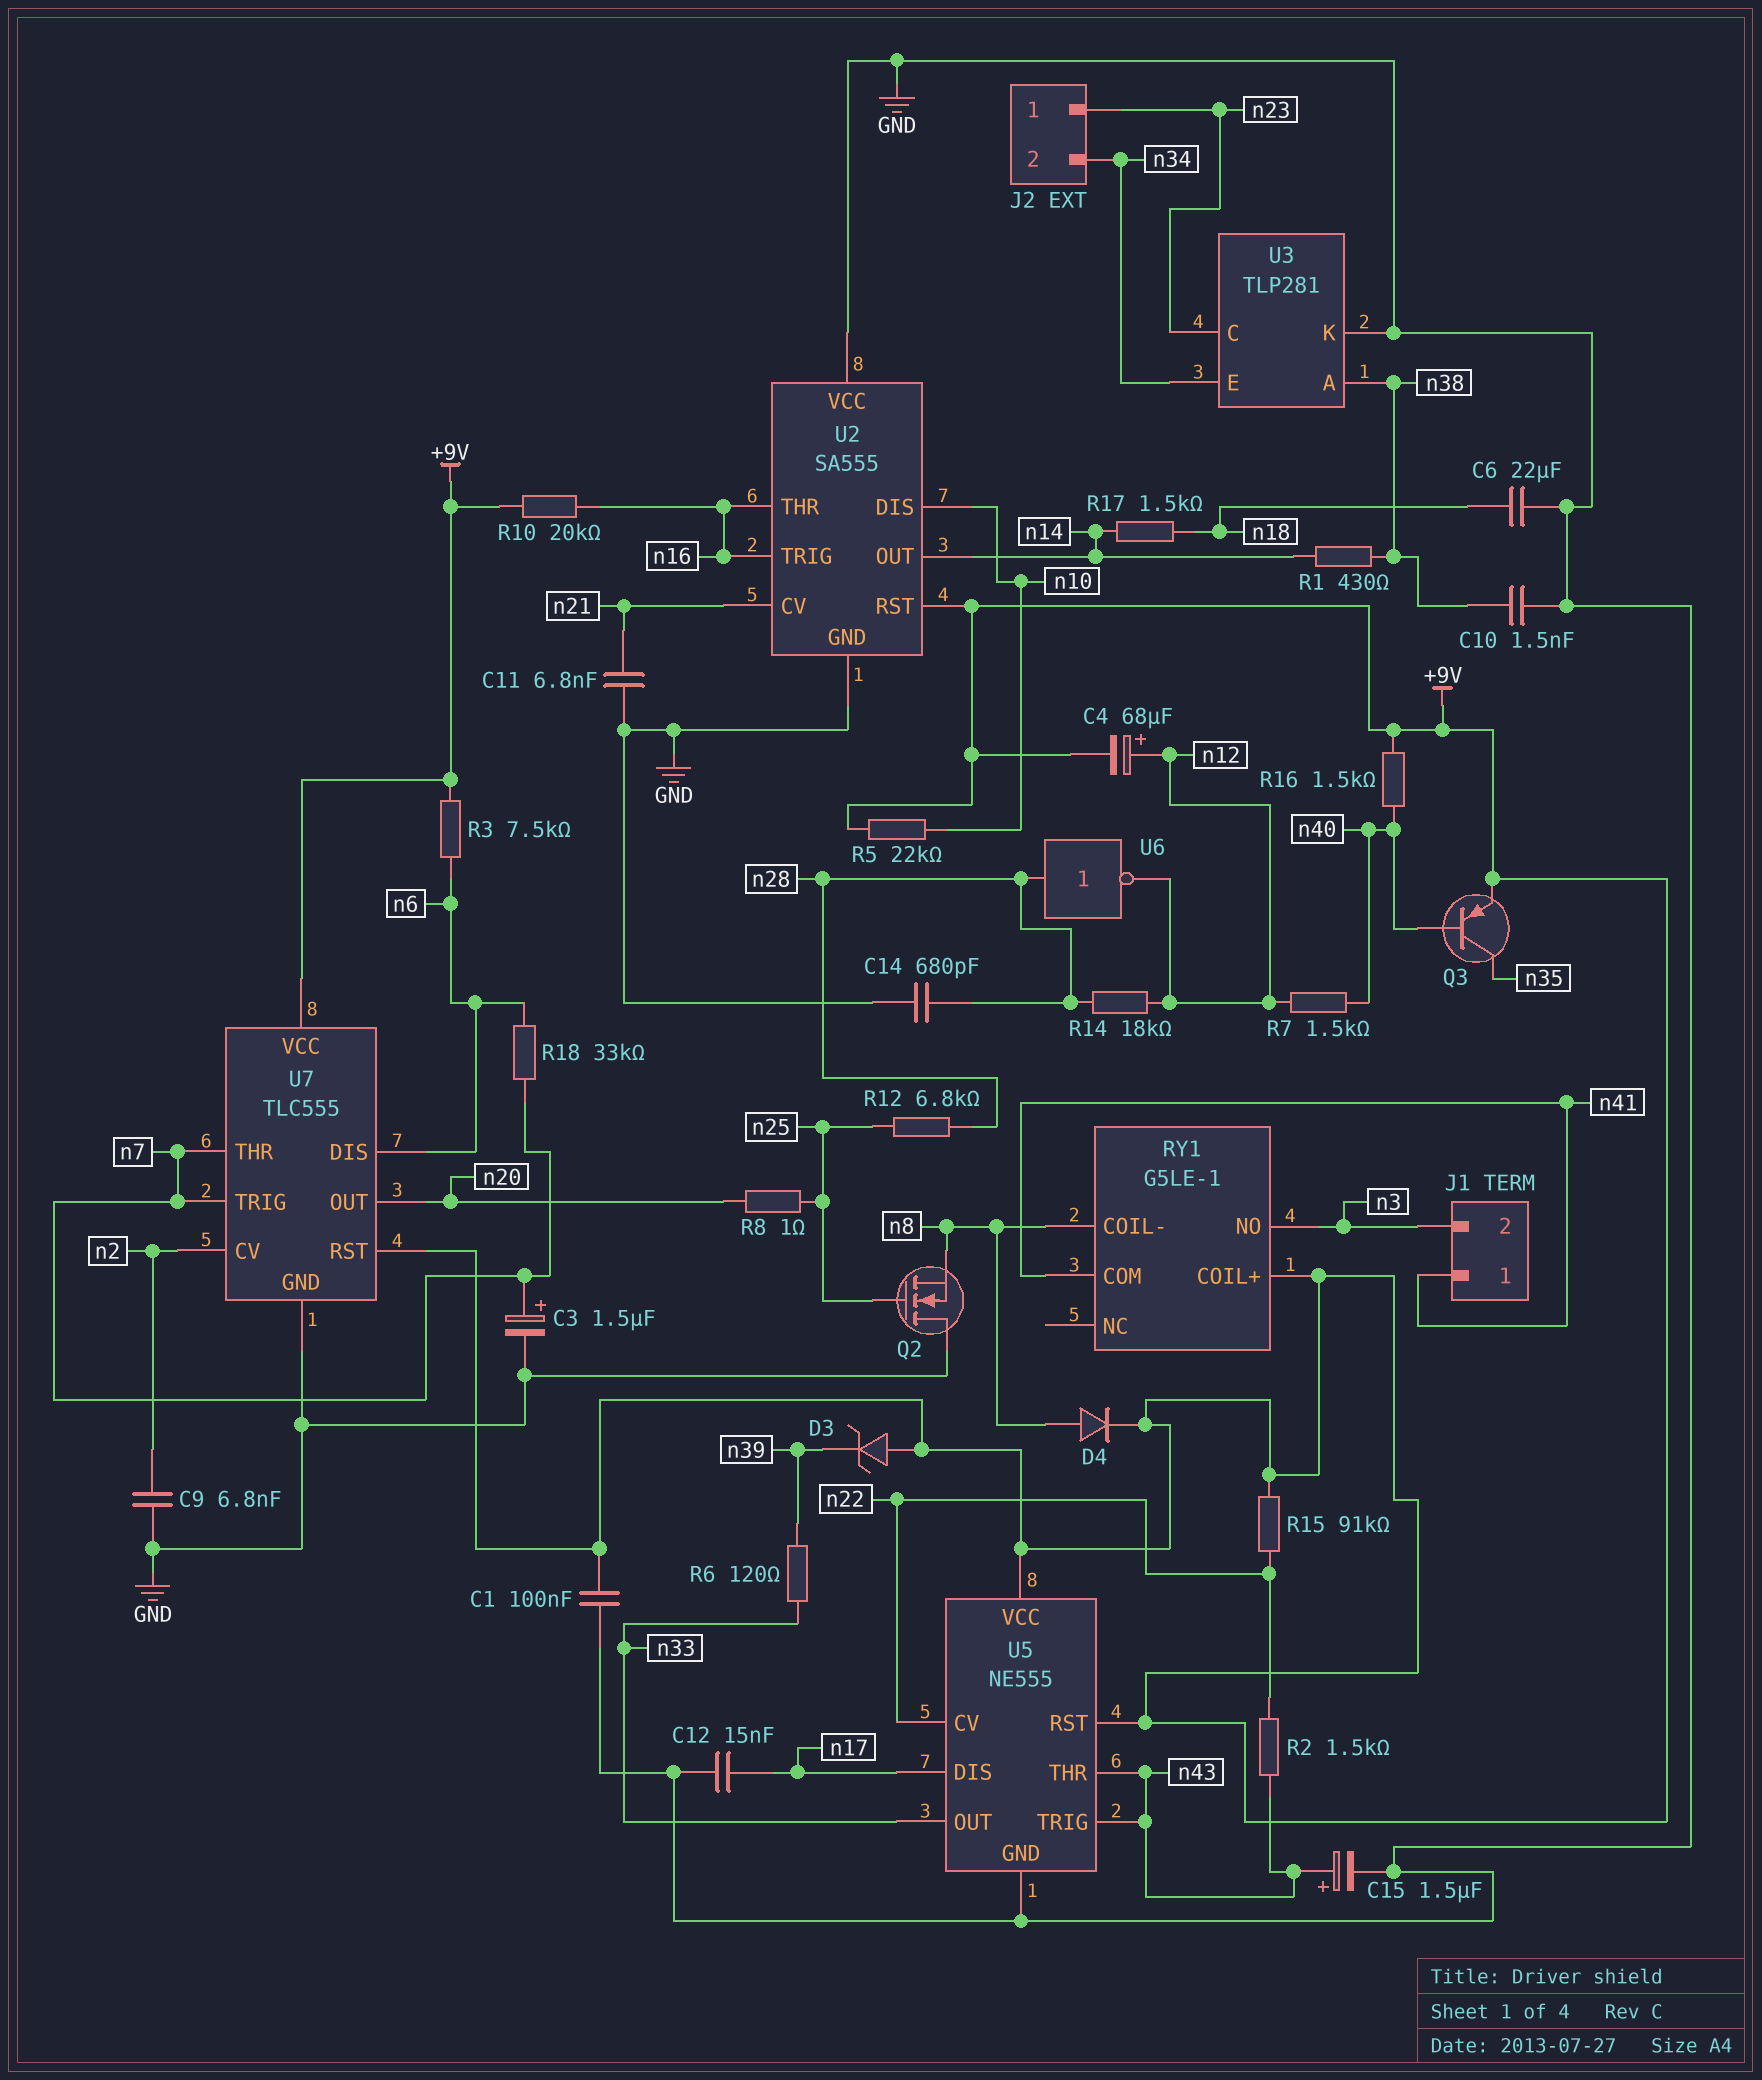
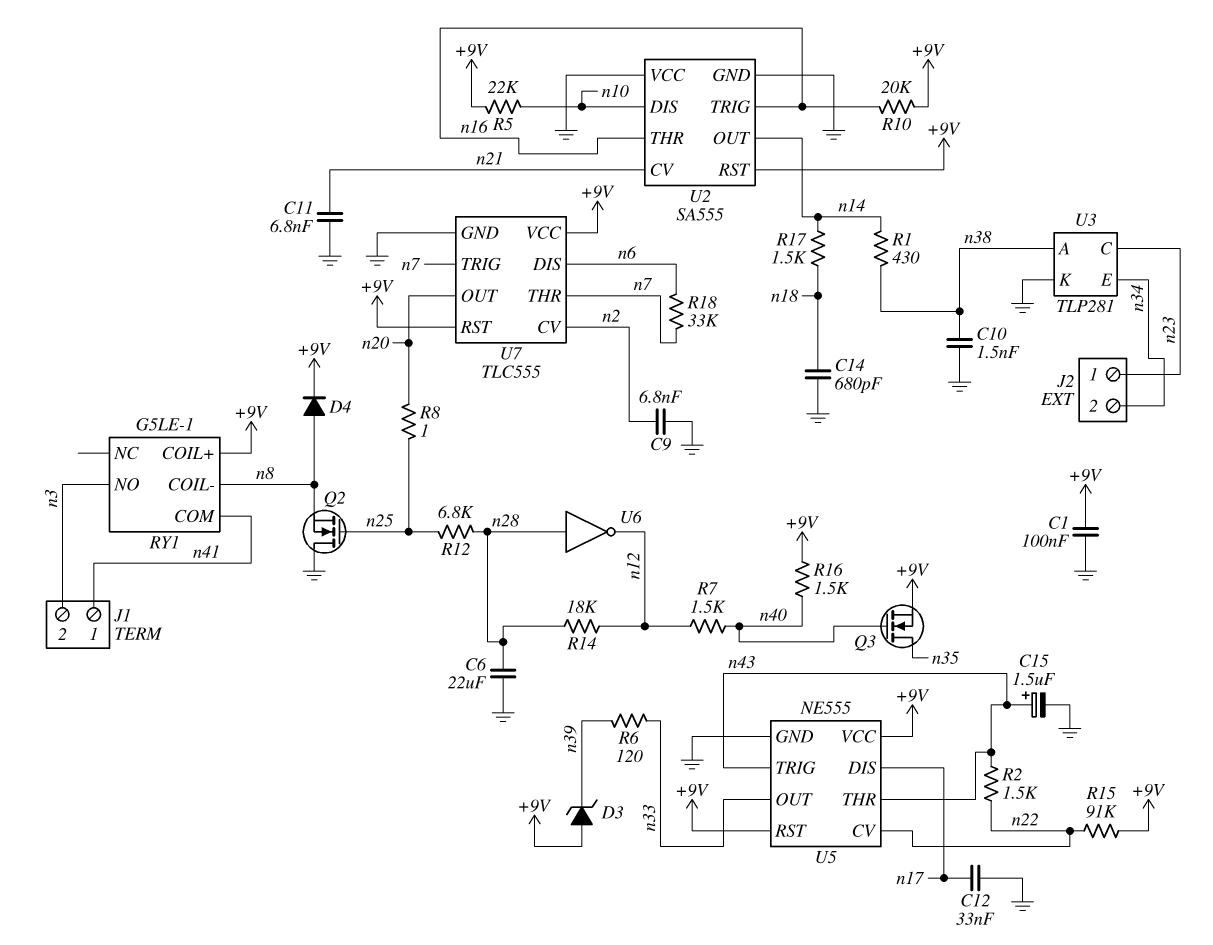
C3: 1.5uF (plus n7, minus GND) -> none
C4: 68uF (plus n12, minus +9V) -> none
C6: 22uF (GND, n18) -> 22uF (GND, n28)
C12: 15nF (GND, n17) -> 33nF (GND, n17)
C14: 680pF (GND, n28) -> 680pF (GND, n18)
Q3: PNP (B n40, C n35, E +9V) -> NMOS (G n40, D n35, S +9V)
R3: 7.5k (+9V, n6) -> none

